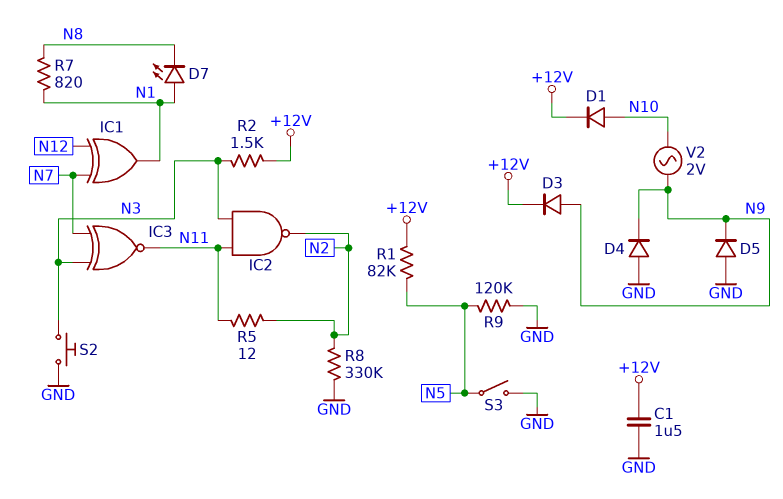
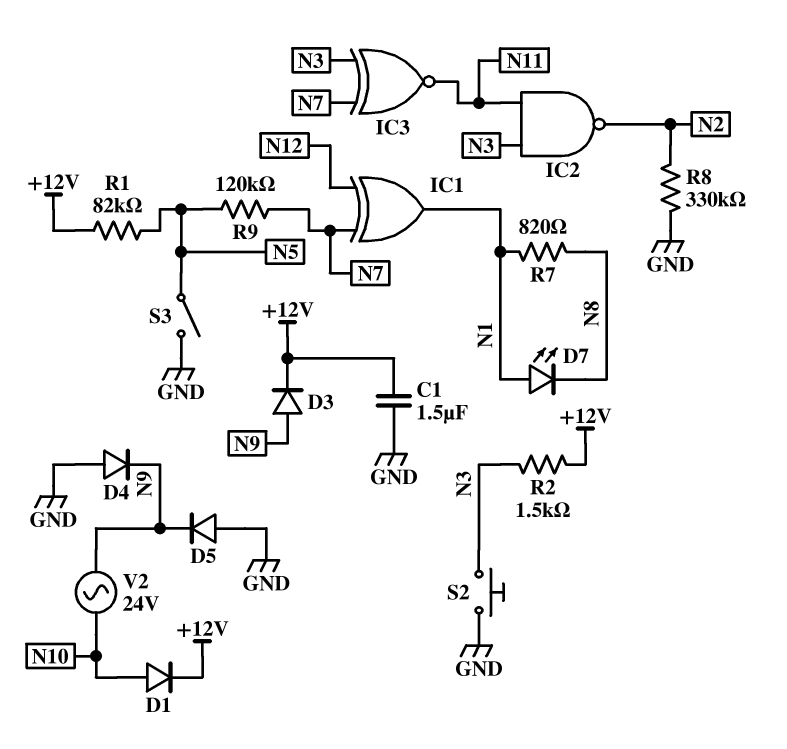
R5: 12 (N2, N11) -> none
R9: 120k (GND, N5) -> 120k (N5, N7)
V2: AC 2V (N9, N10) -> AC 24V (N9, N10)

